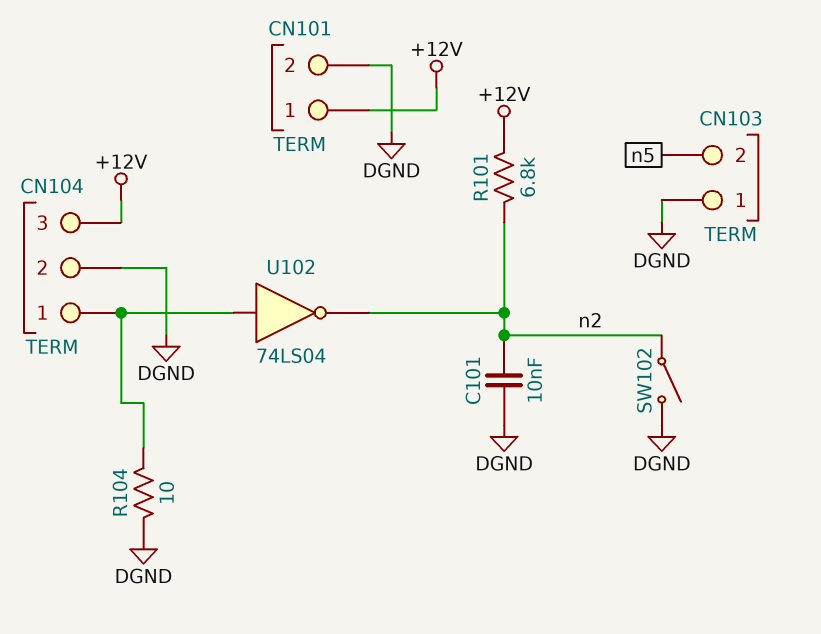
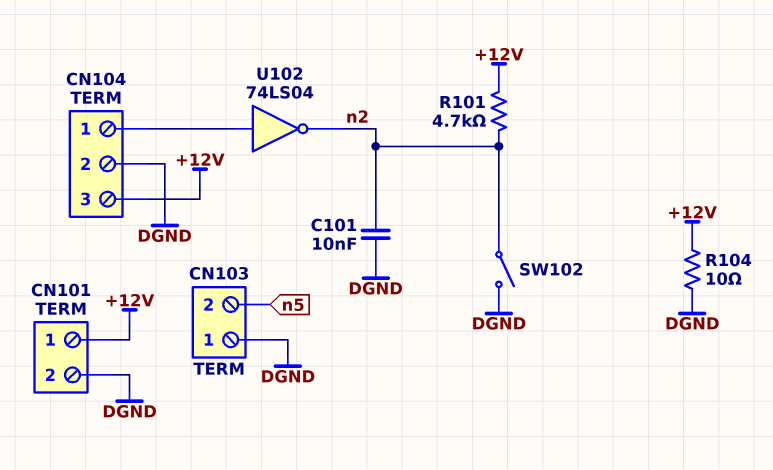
R101: 6.8k (+12V, n2) -> 4.7k (+12V, n2)
R104: 10 (CN104/1, DGND) -> 10 (+12V, DGND)

